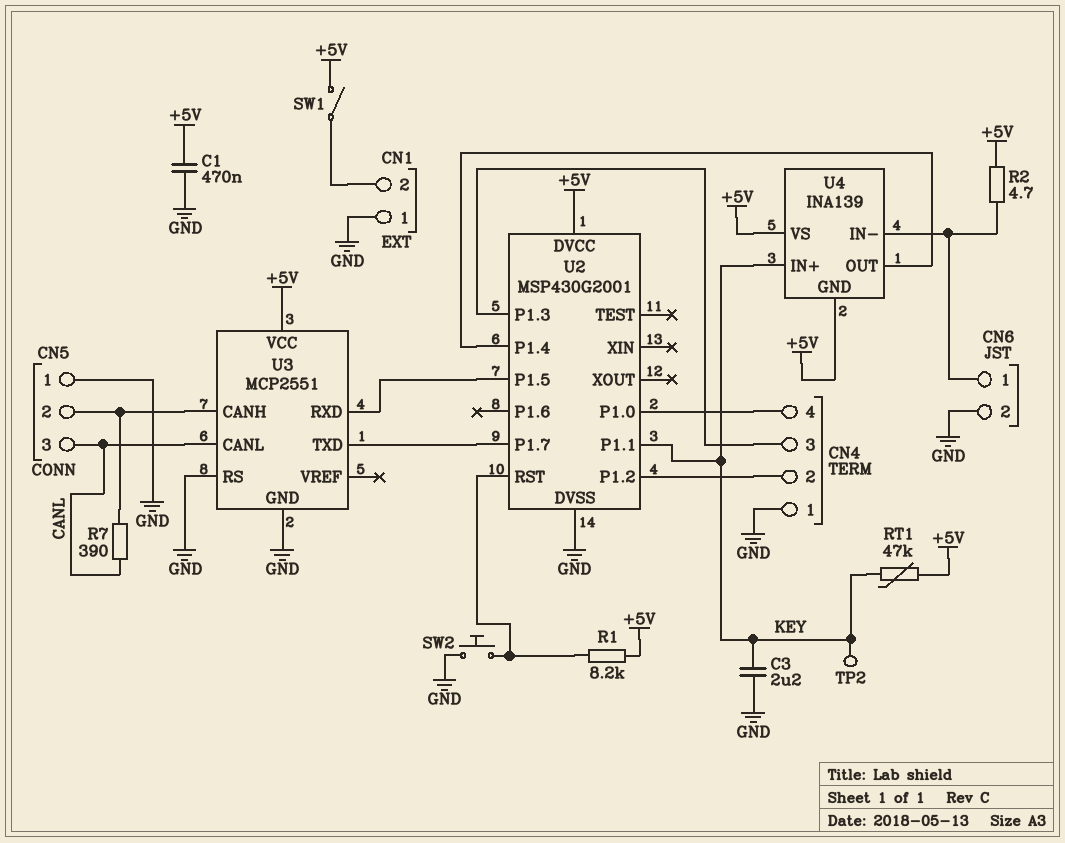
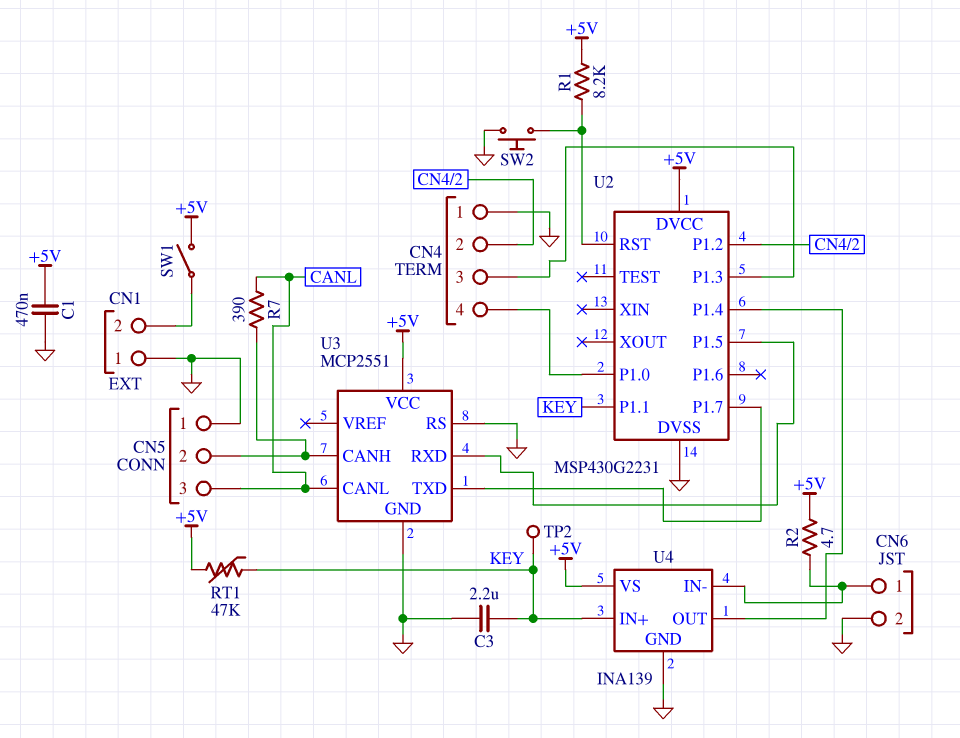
U2: MSP430G2001 -> MSP430G2231
U4 pin GND: +5V -> GND

